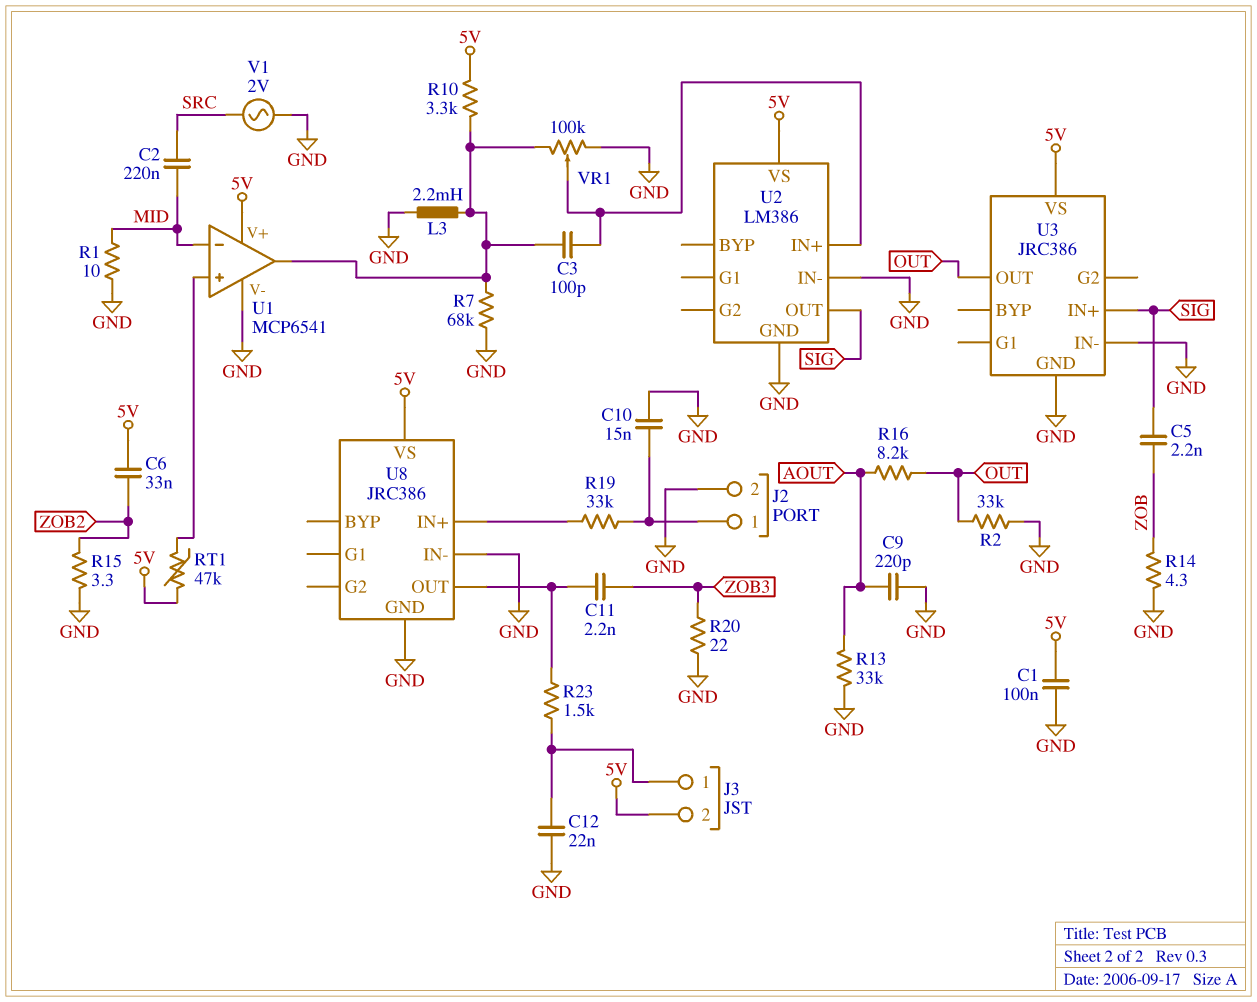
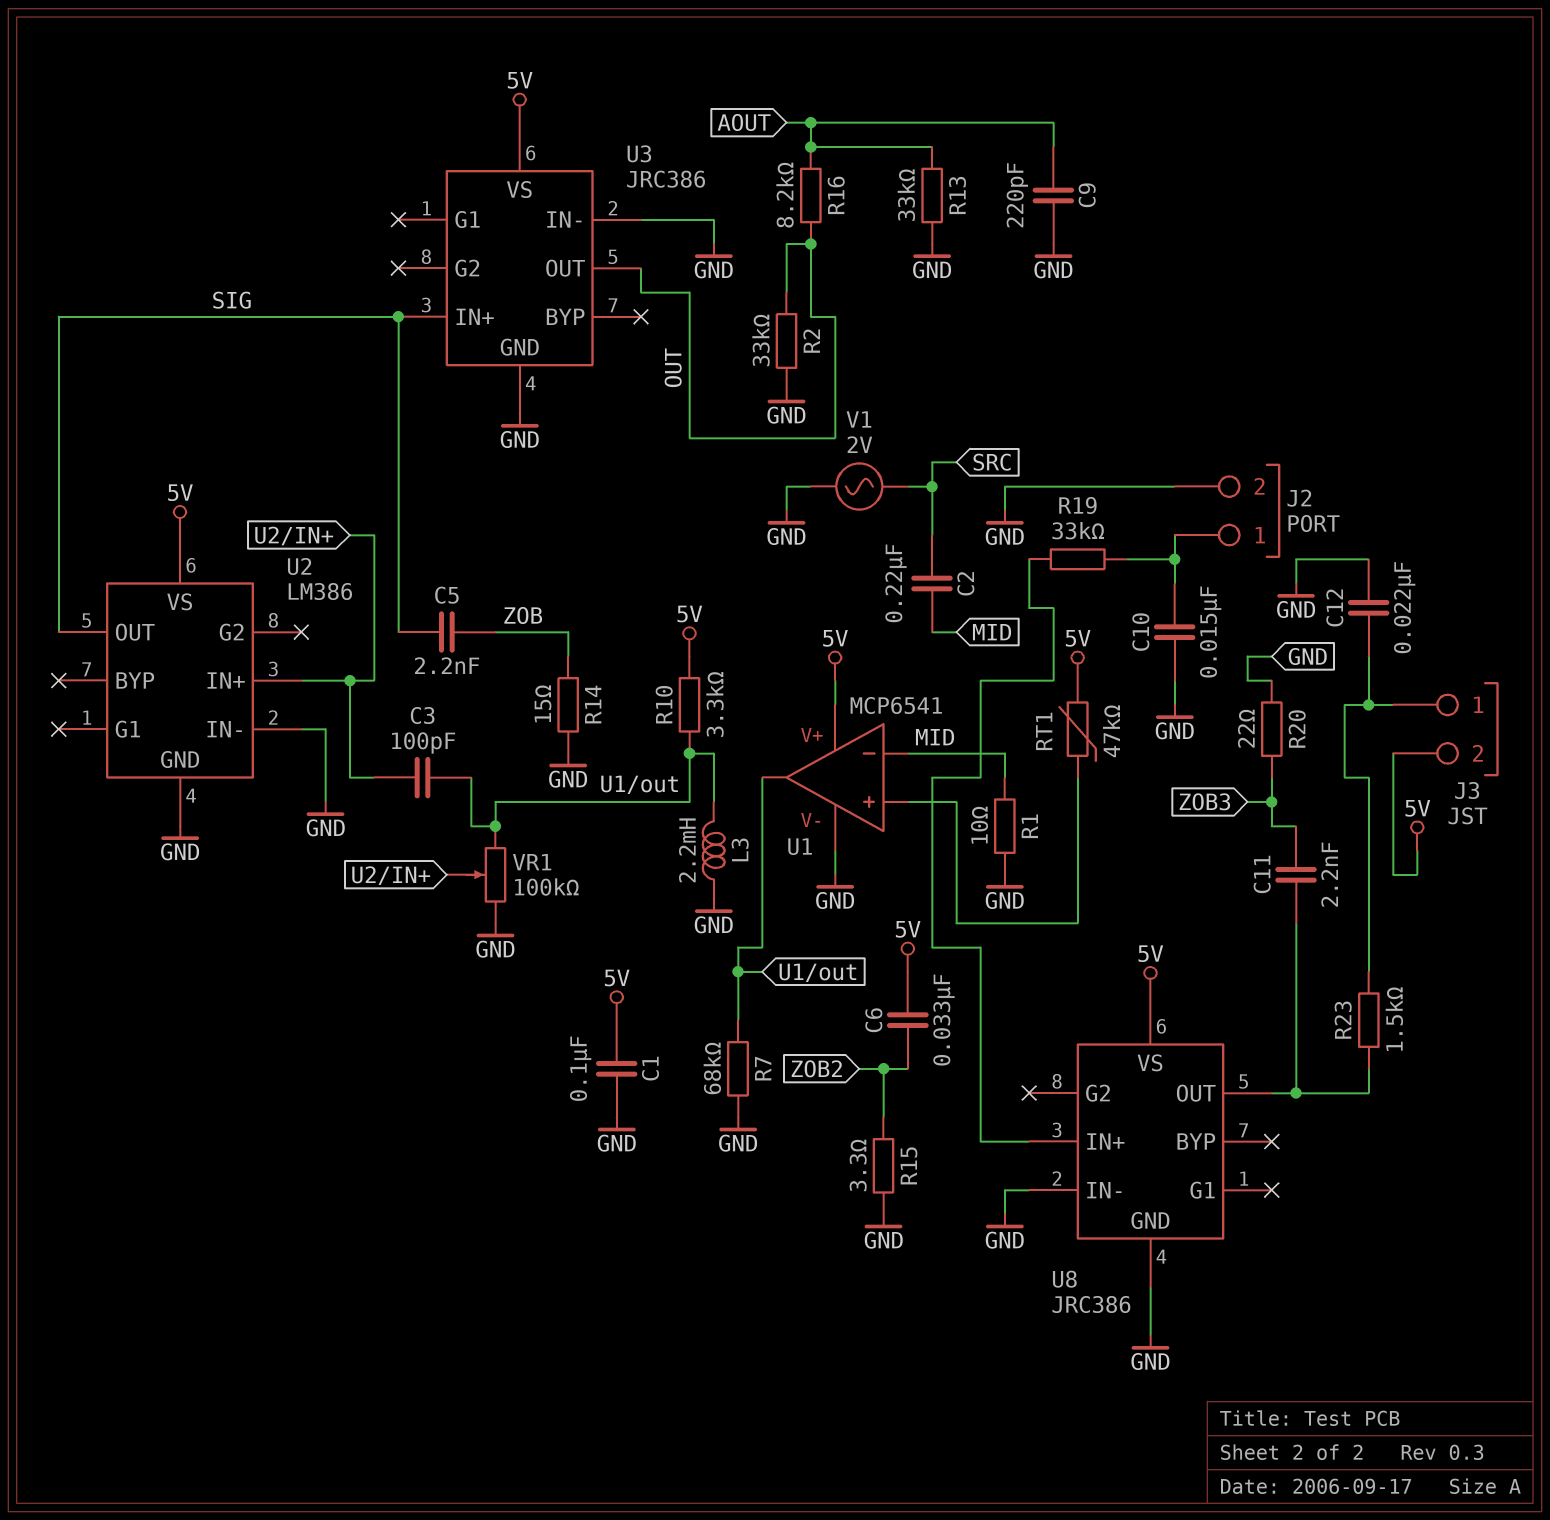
R14: 4.3 (GND, ZOB) -> 15 (GND, ZOB)

